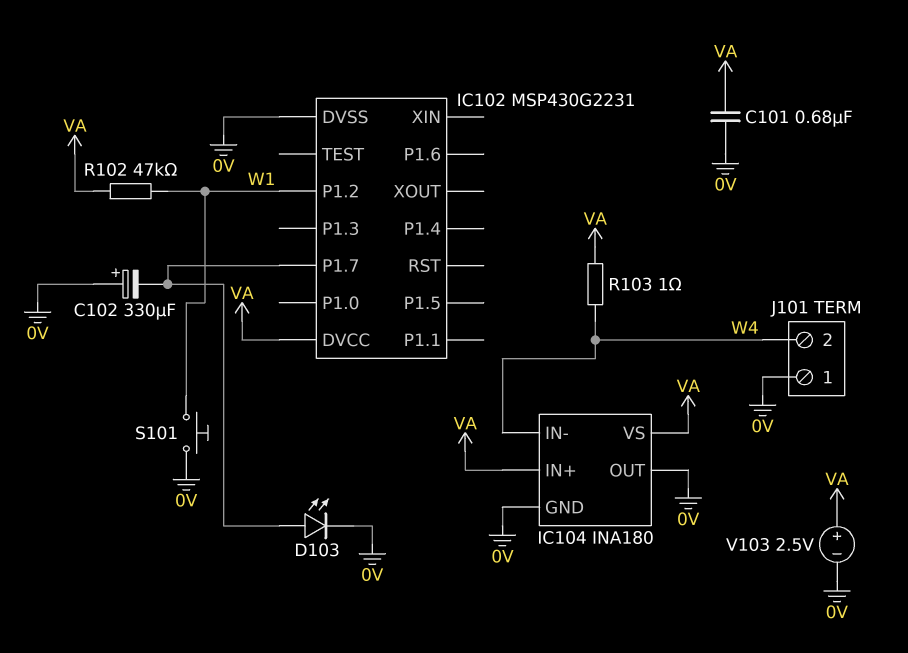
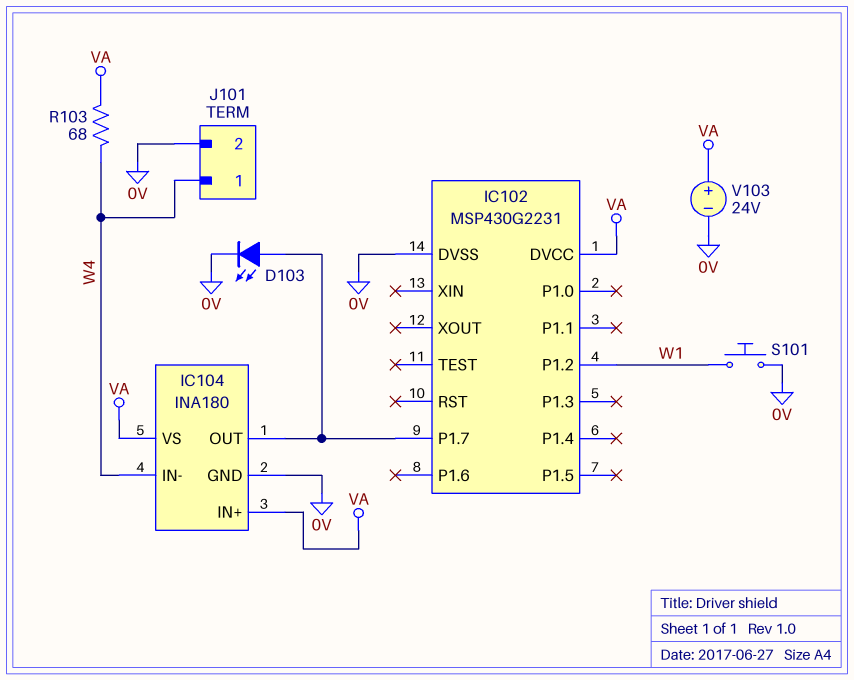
C101: 680nF (0V, VA) -> none
C102: 330uF (plus 0V, minus IC102/P1.7) -> none
IC104 pin OUT: 0V -> IC102/P1.7
J101 pin 1: 0V -> W4
J101 pin 2: W4 -> 0V
R102: 47k (VA, W1) -> none
R103: 1 (VA, W4) -> 68 (VA, W4)
V103: 2.5V (plus VA, minus 0V) -> 24V (plus VA, minus 0V)

